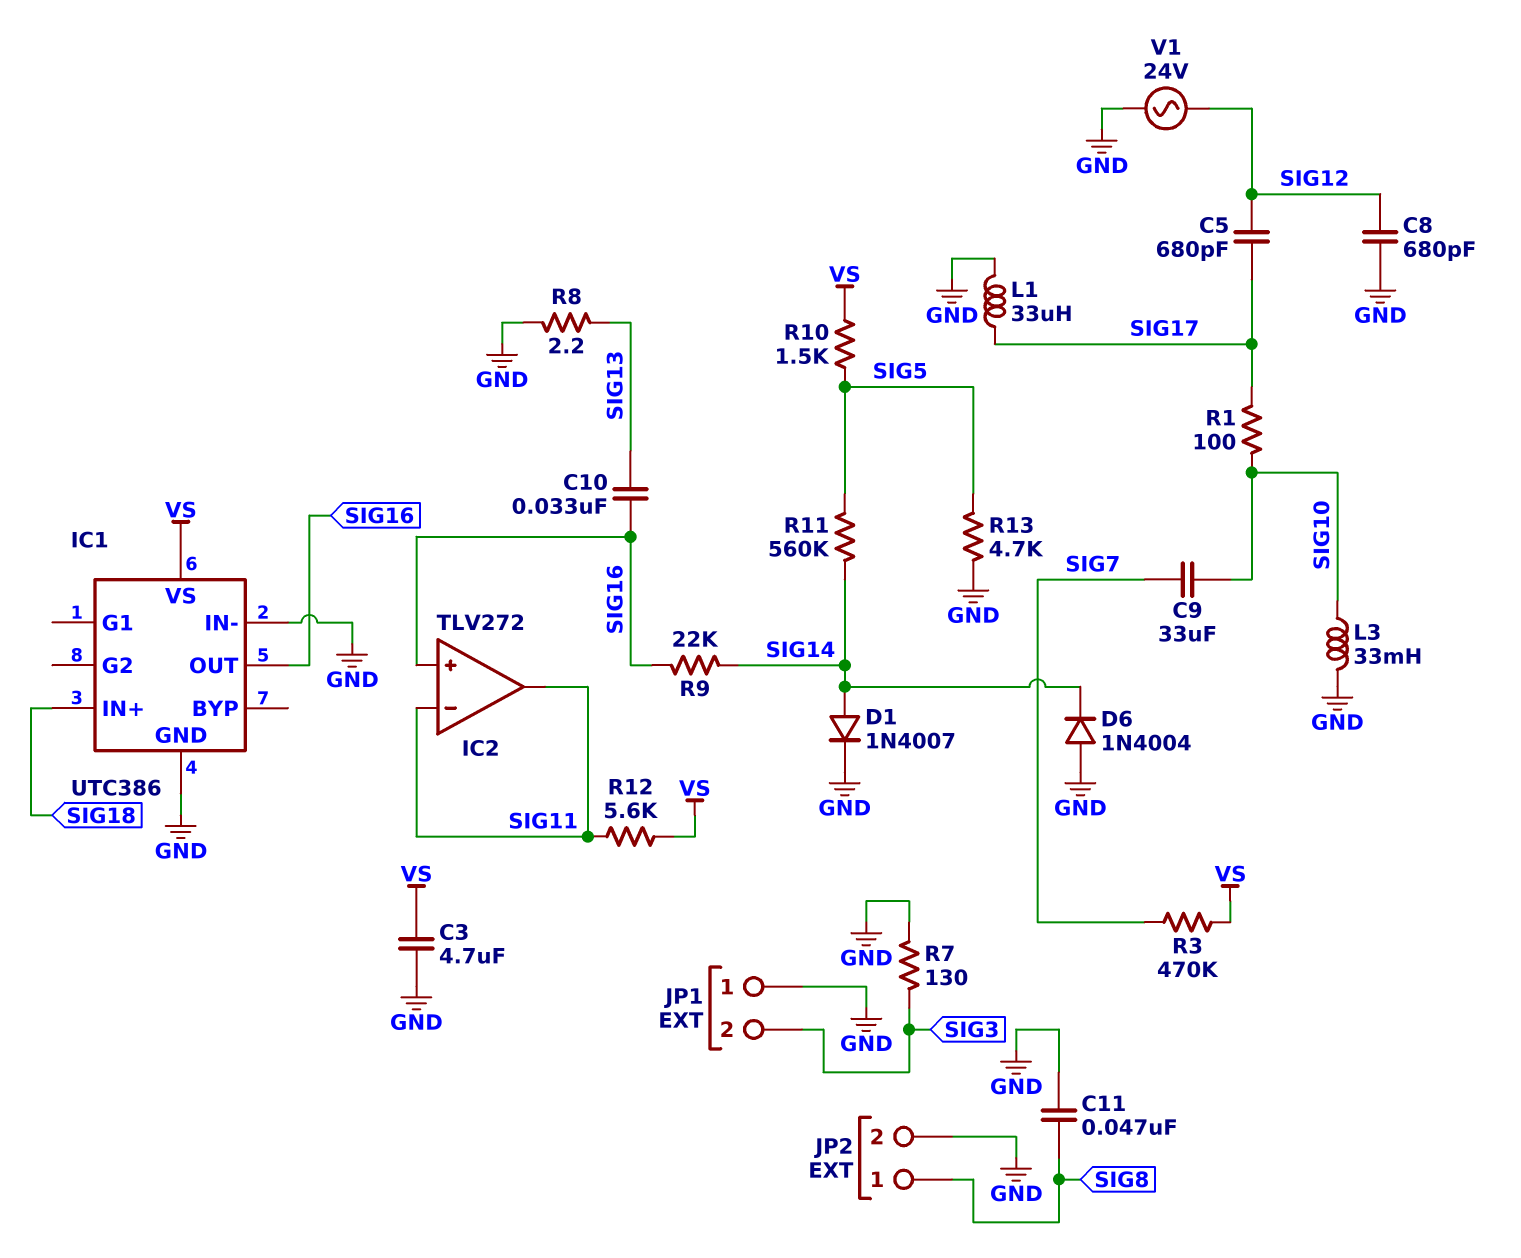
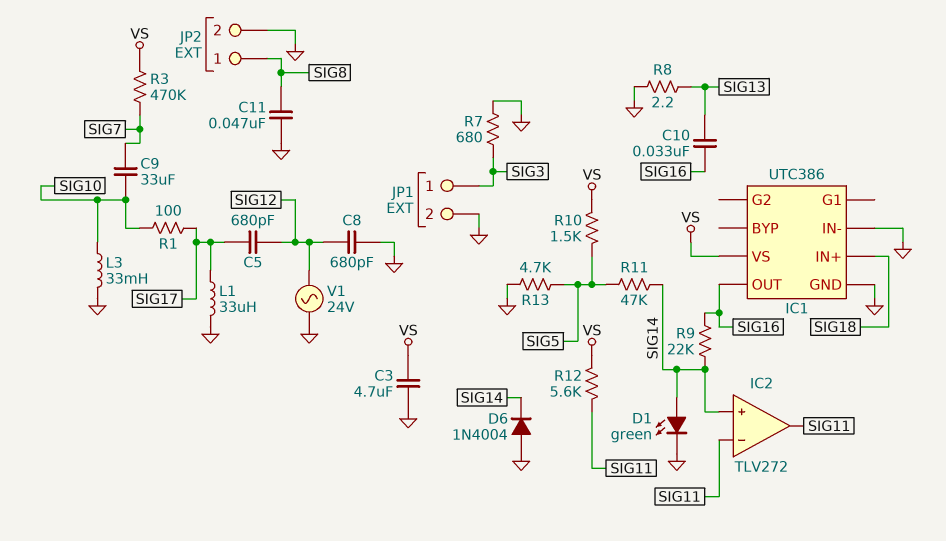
D1: diode 1N4007 (A SIG14, K GND) -> LED green (A SIG14, K GND)
IC2 pin in+: SIG16 -> SIG14
JP1 pin 1: GND -> SIG3
JP1 pin 2: SIG3 -> GND
R7: 130 (GND, SIG3) -> 680 (GND, SIG3)
R11: 560k (SIG5, SIG14) -> 47k (SIG5, SIG14)

